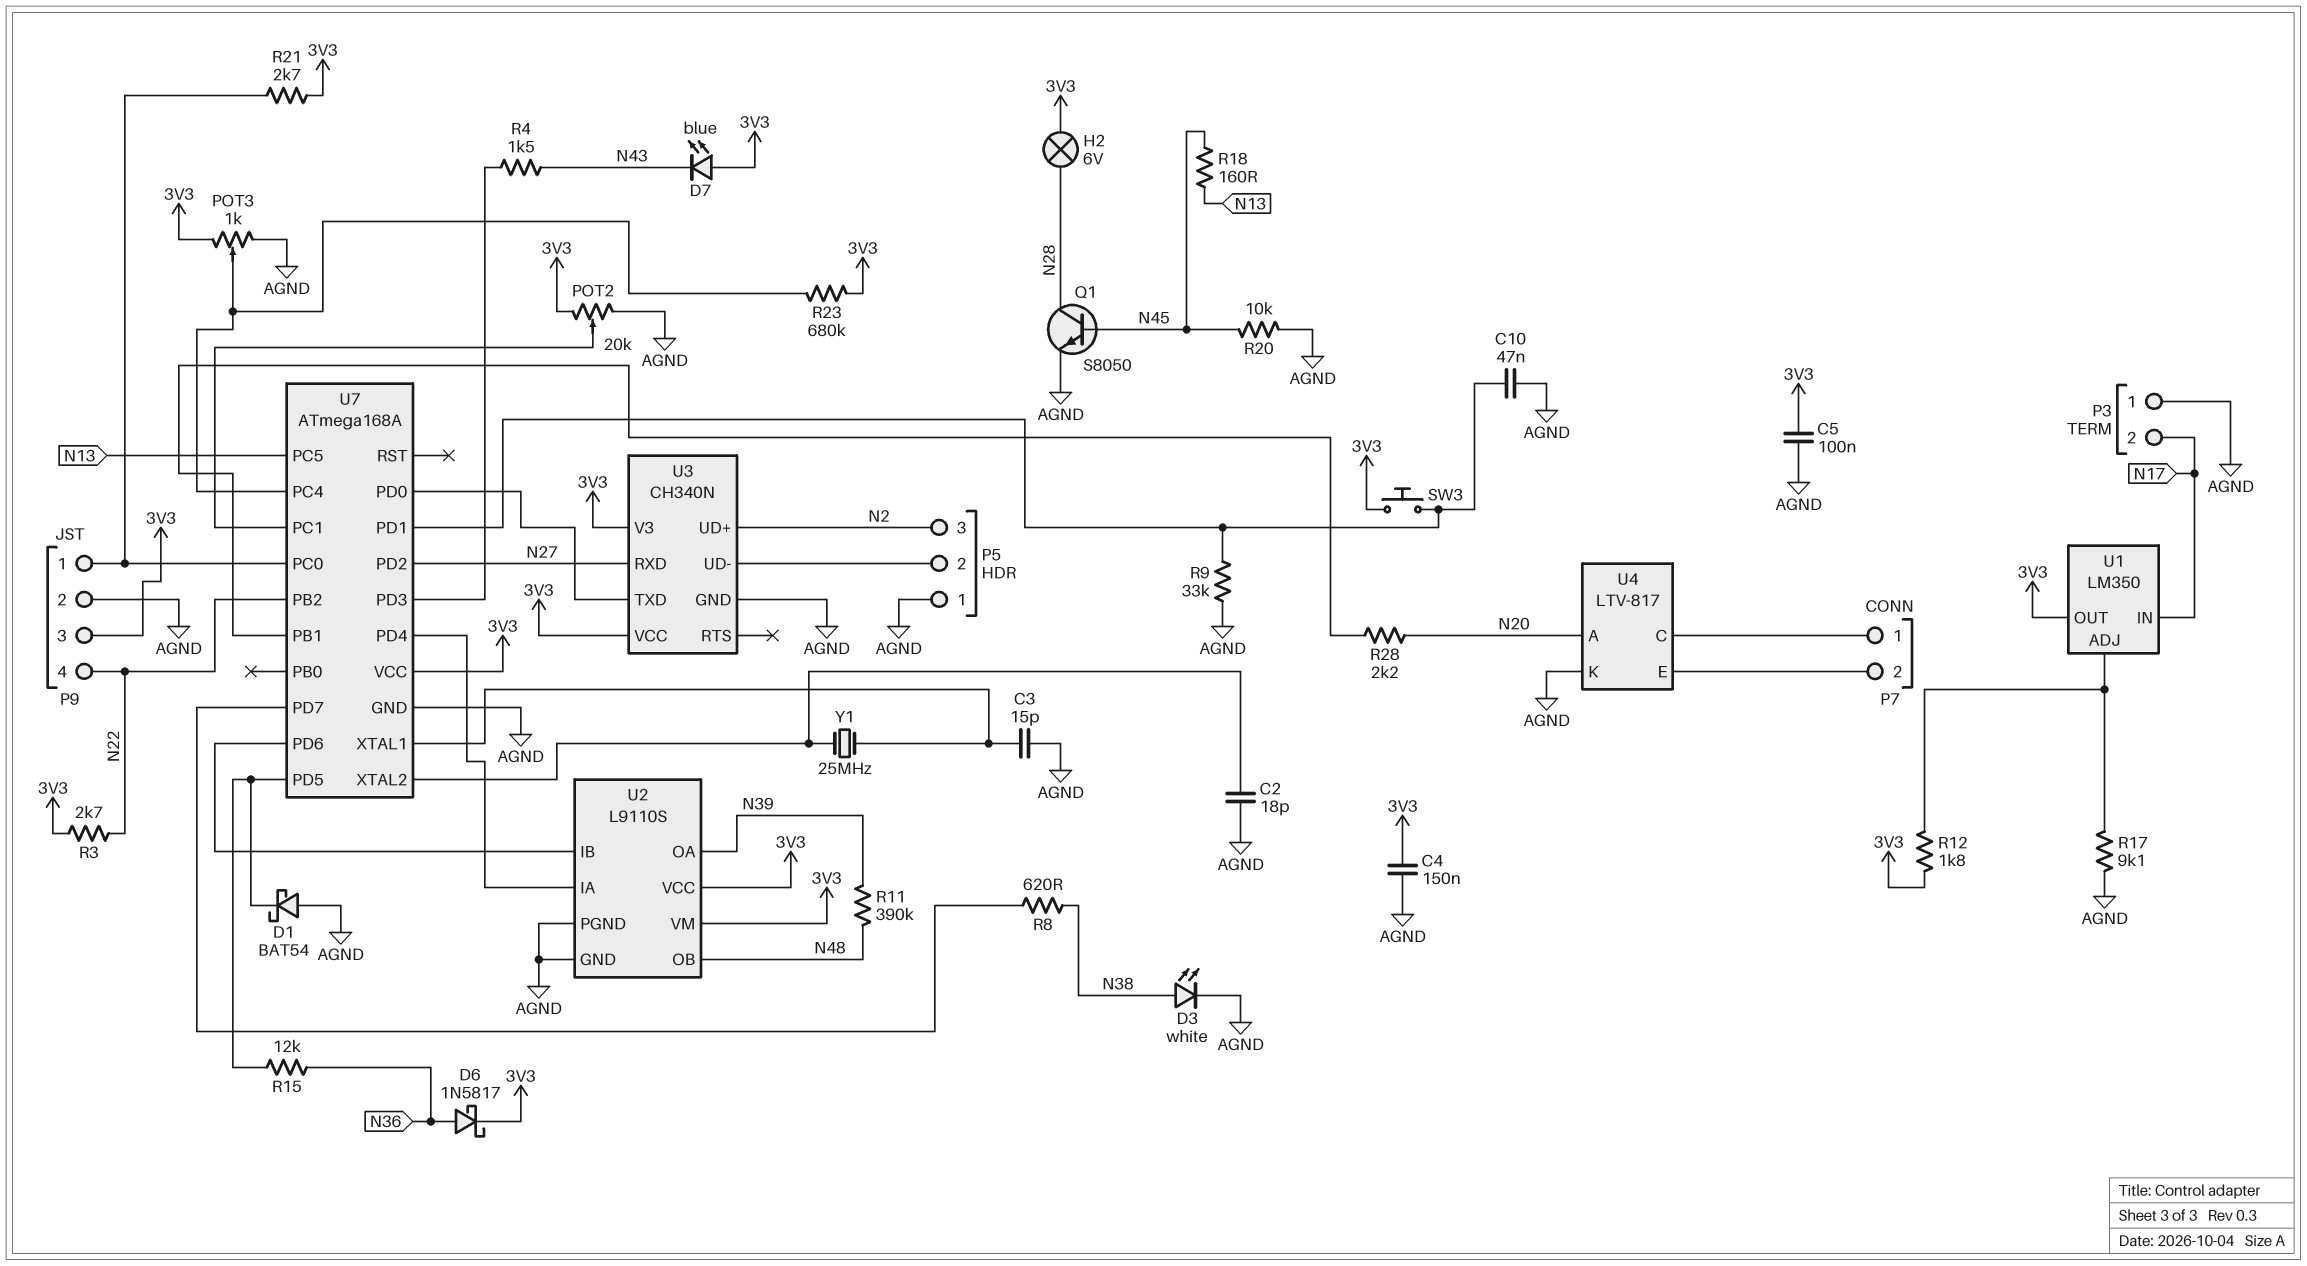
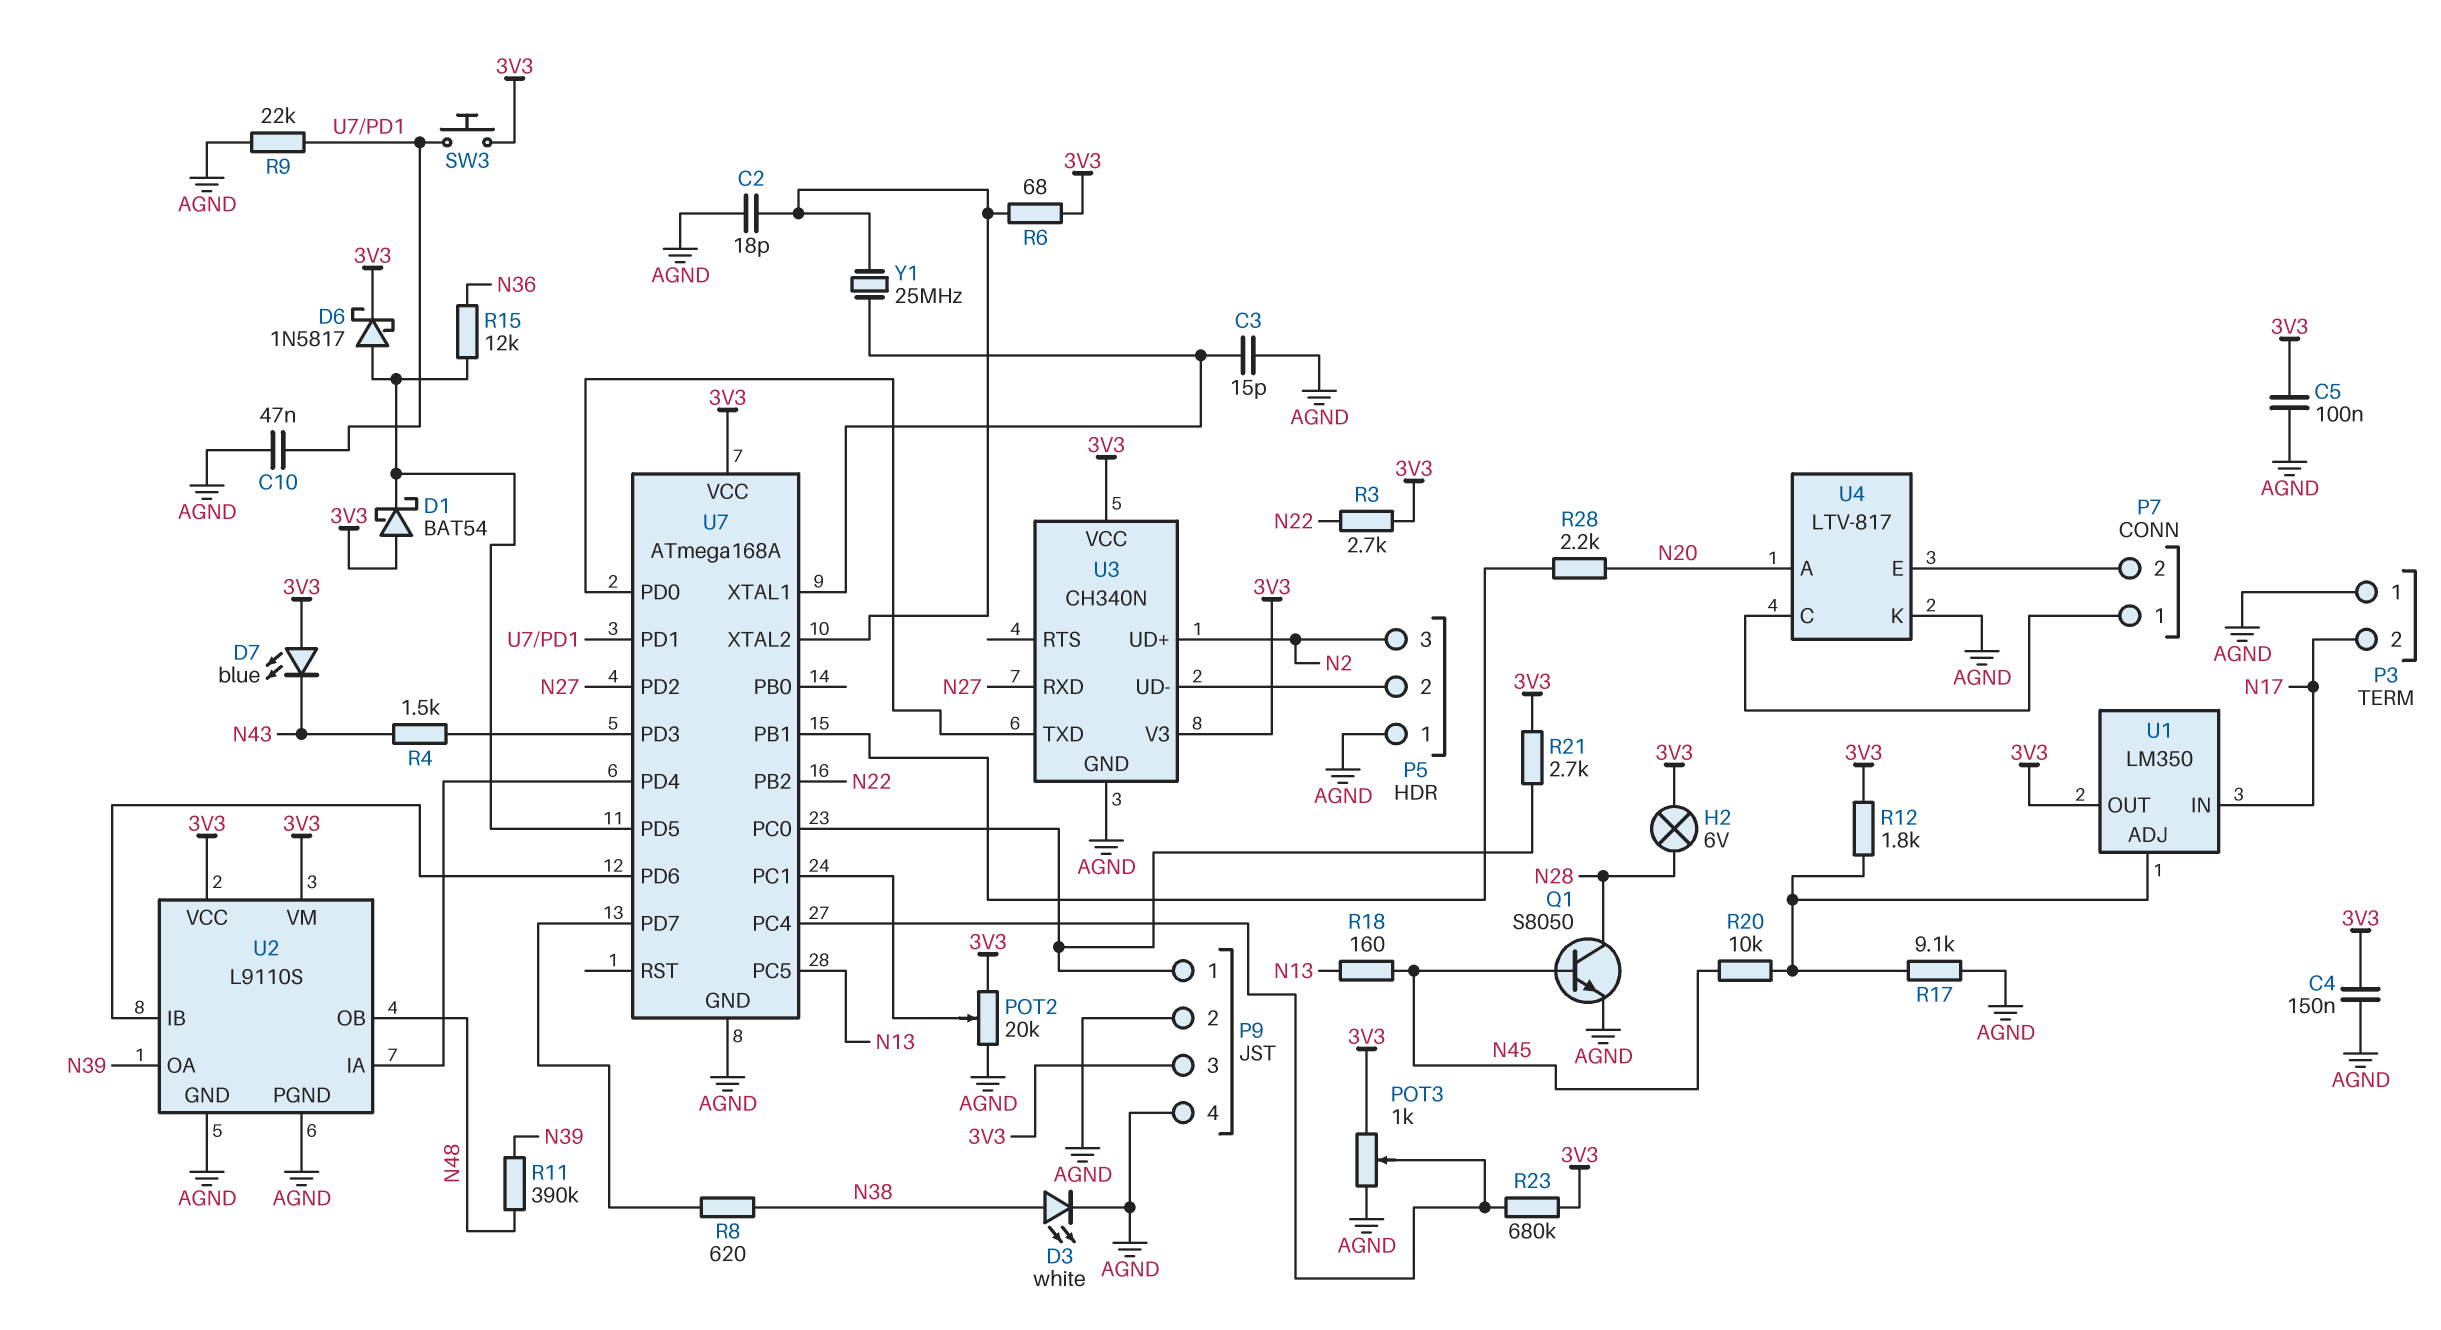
D1: schottky BAT54 (A AGND, K U7/PD5) -> schottky BAT54 (A 3V3, K U7/PD5)
D6: schottky 1N5817 (A N36, K 3V3) -> schottky 1N5817 (A U7/PD5, K 3V3)
P9 pin 4: N22 -> AGND
R6: none -> 68 (3V3, U7/XTAL2)
R9: 33k (AGND, U7/PD1) -> 22k (AGND, U7/PD1)
R20: 10k (AGND, N45) -> 10k (N45, U1/ADJ)

